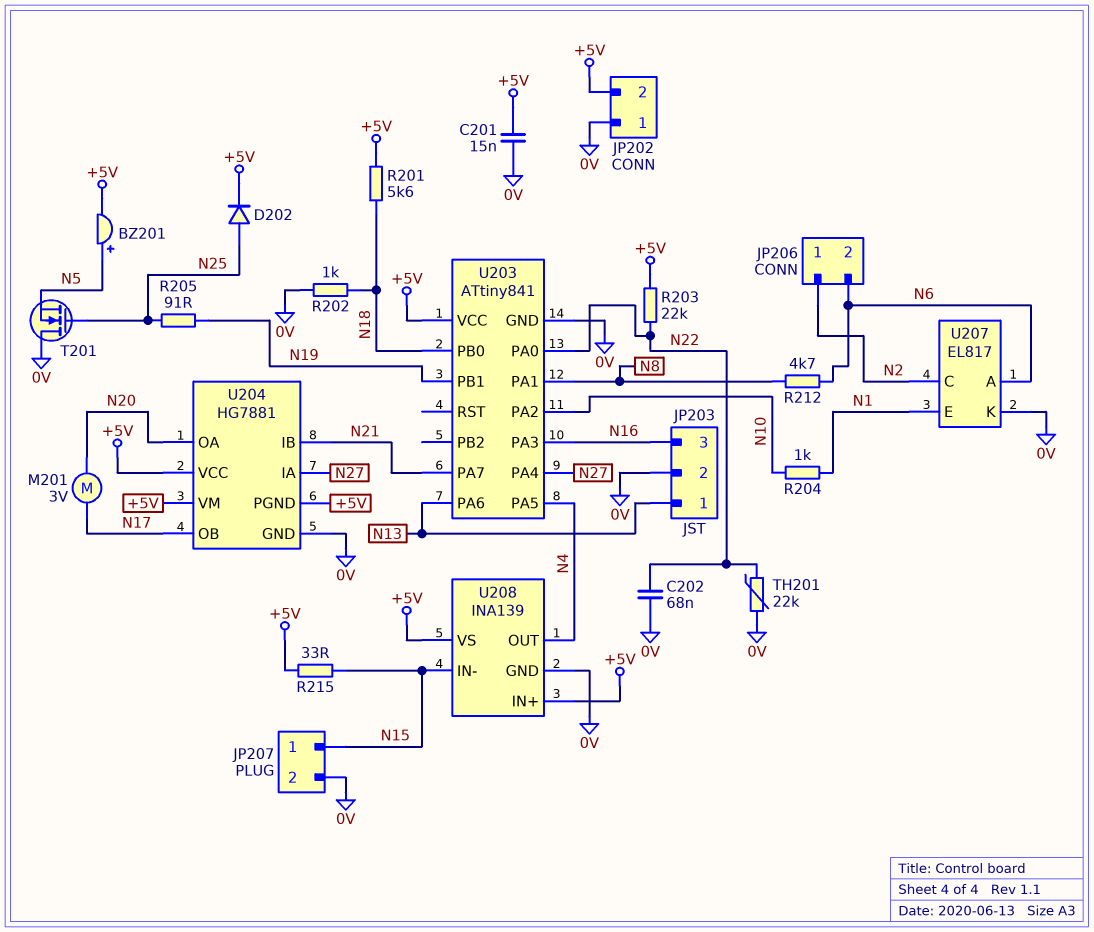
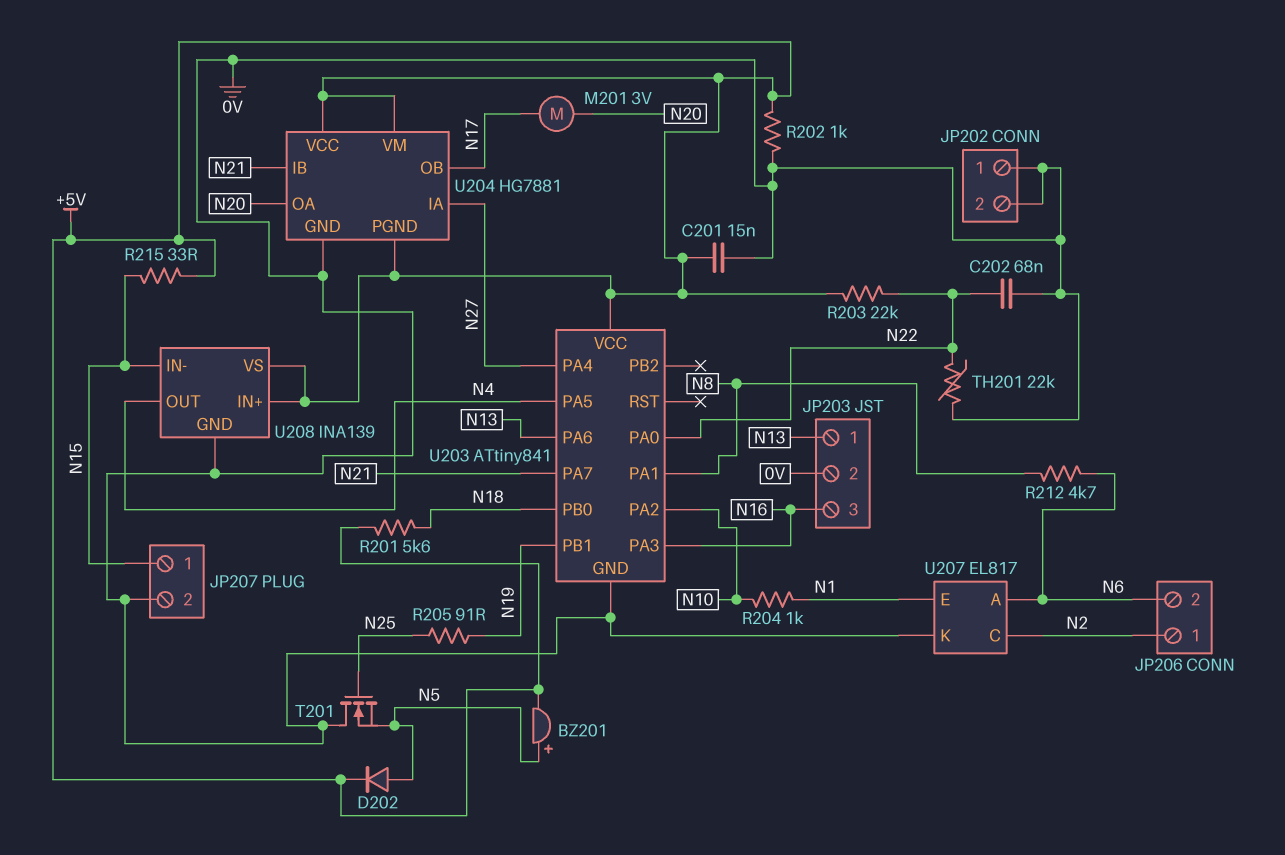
D202: diode (A N25, K +5V) -> diode (A N5, K +5V)
JP202 pin 2: +5V -> 0V
R202: 1k (0V, N18) -> 1k (+5V, 0V)

